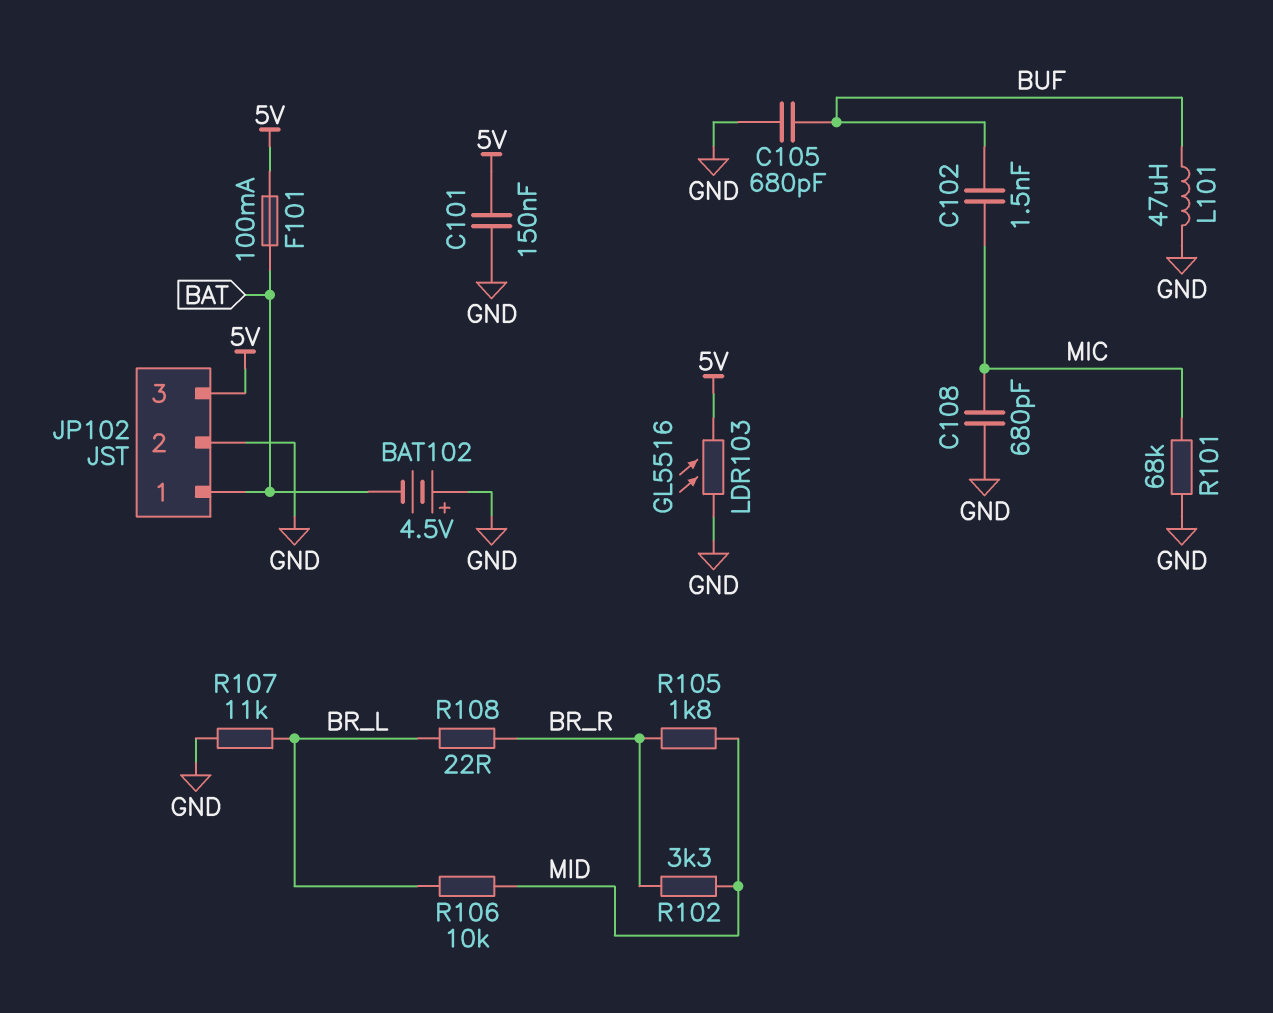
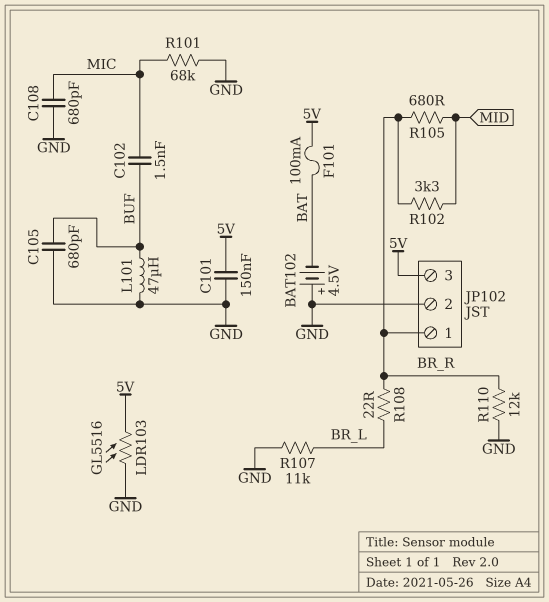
JP102 pin 1: BAT -> BR_R
R105: 1.8k (BR_R, MID) -> 680 (BR_R, MID)
R106: 10k (BR_L, MID) -> none
R110: none -> 12k (BR_R, GND)

